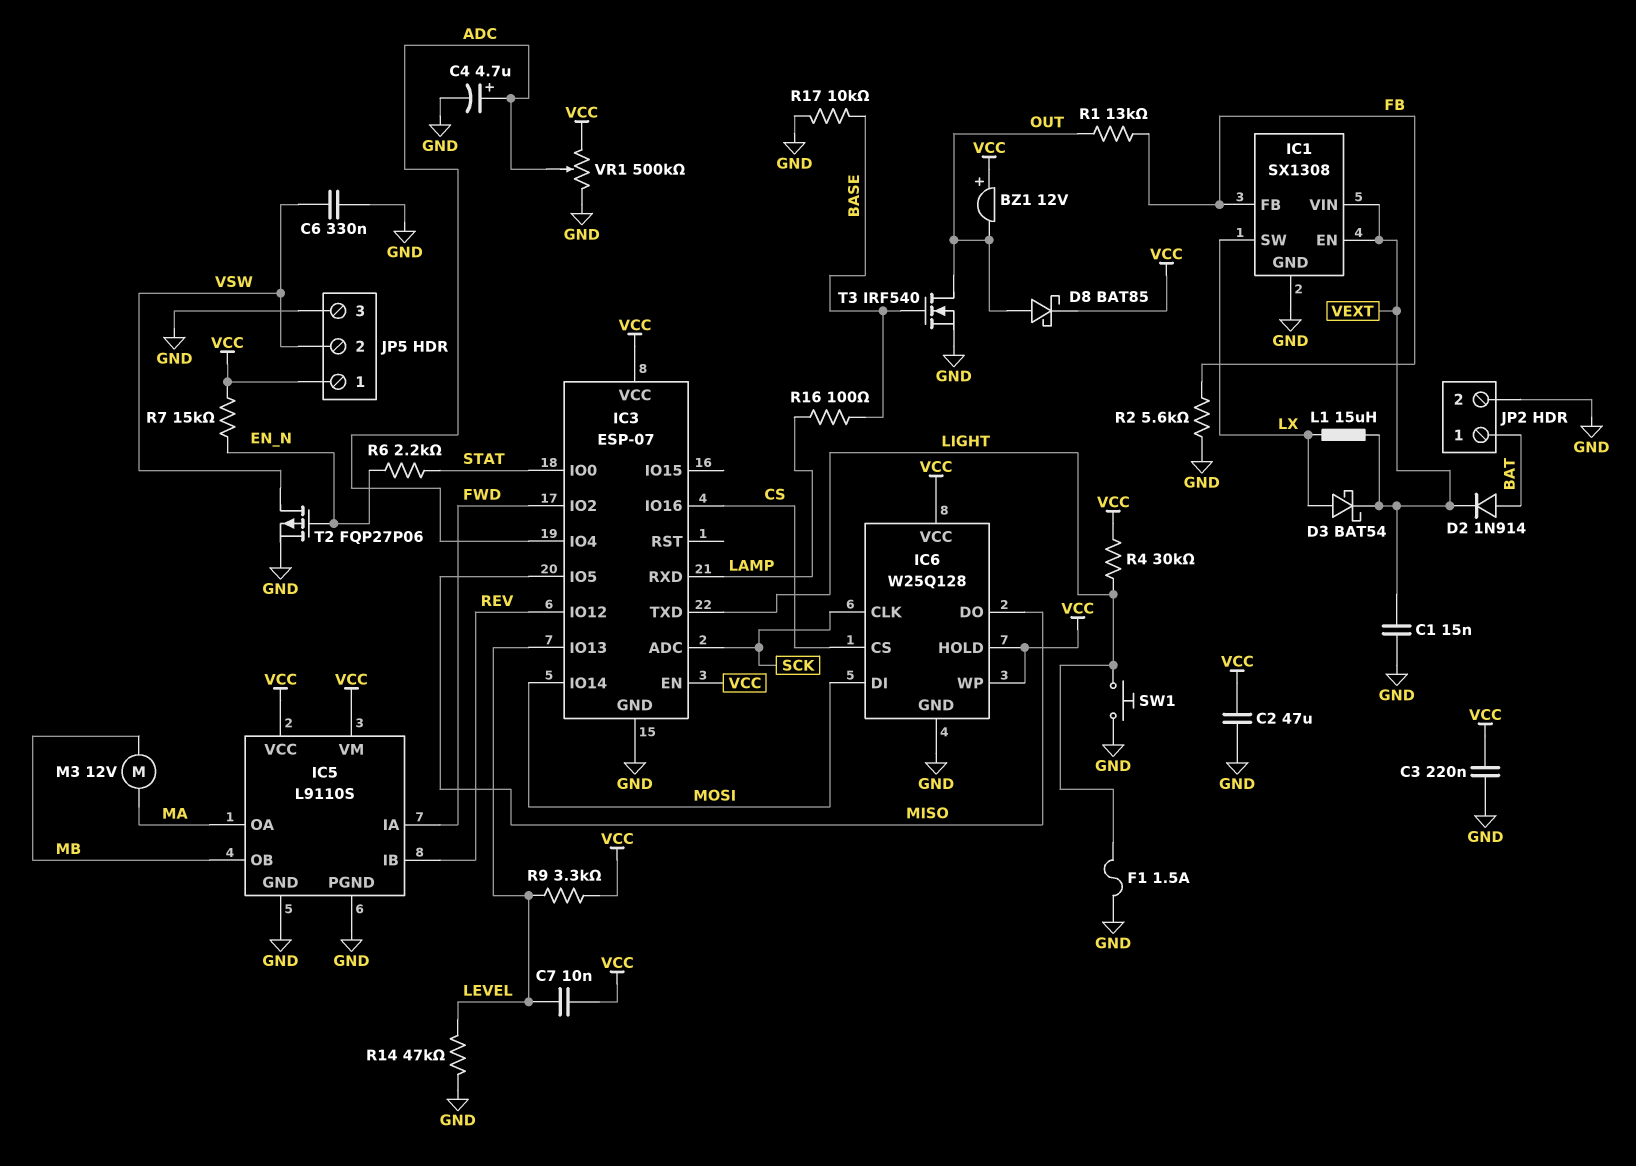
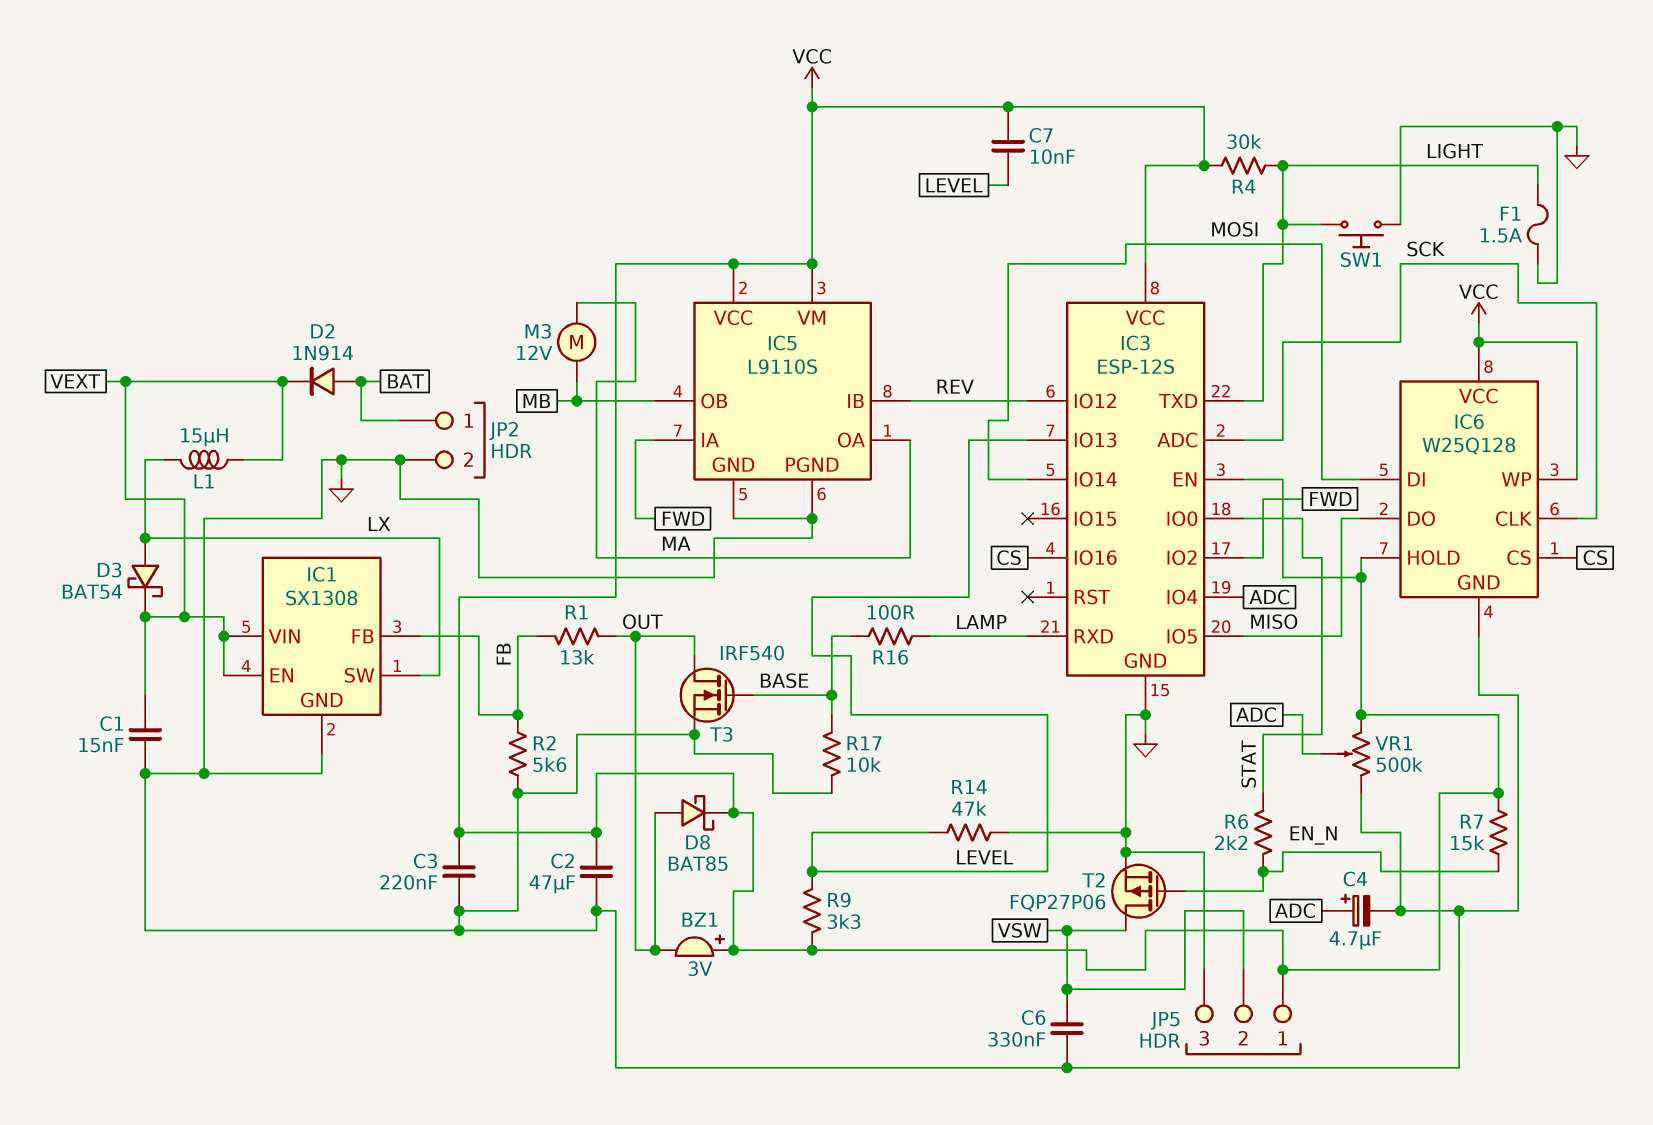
BZ1: buzzer 12V (plus VCC, minus OUT) -> buzzer 3V (plus VCC, minus OUT)
IC3: ESP-07 -> ESP-12S

